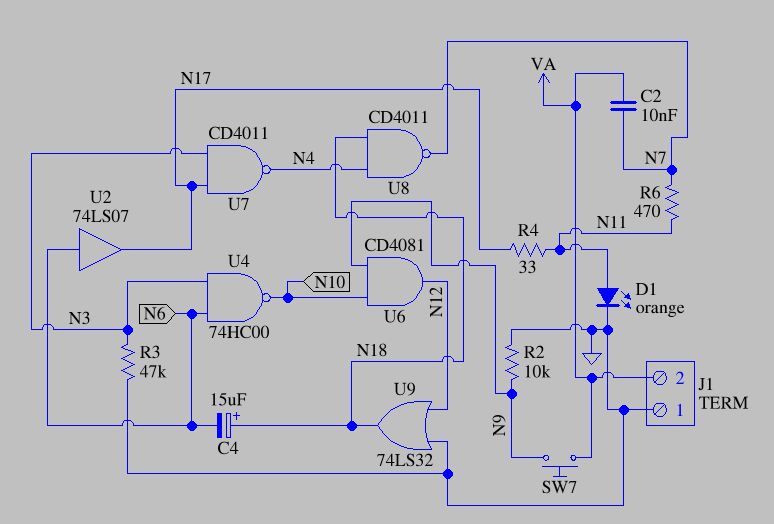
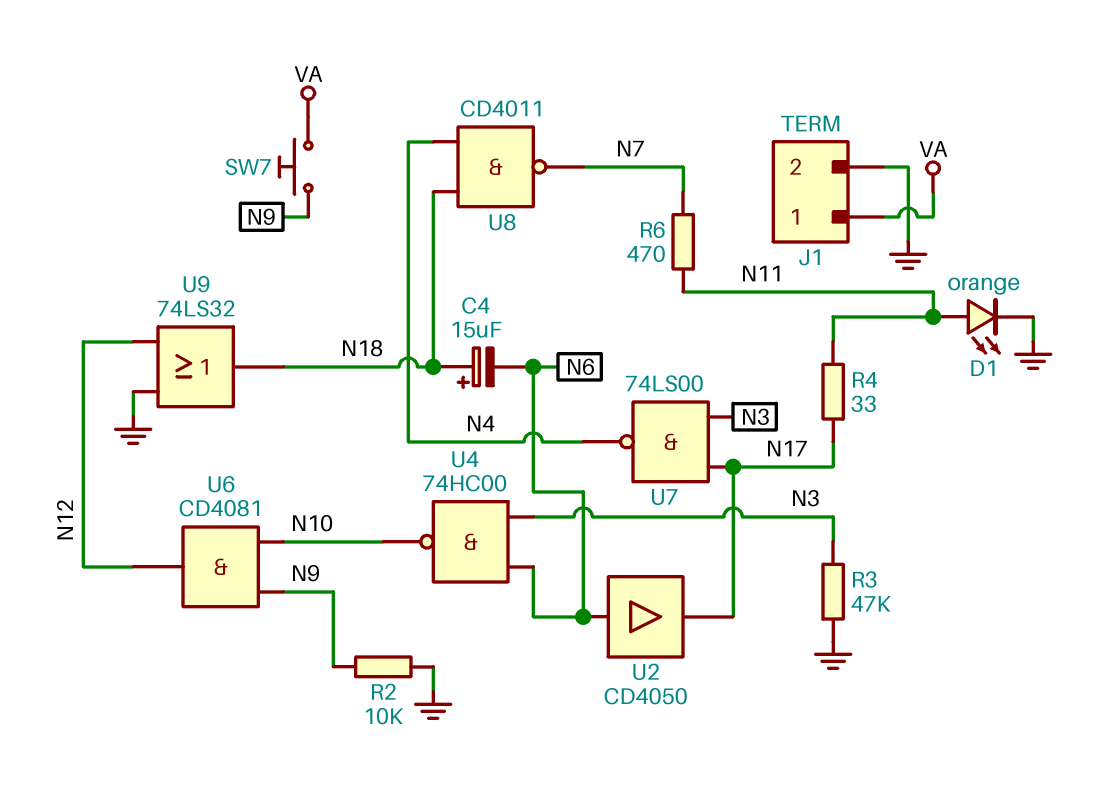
C2: 10nF (N7, VA) -> none
J1 pin 1: GND -> VA
J1 pin 2: VA -> GND
U2: buffer 74LS07 (in N6, out N17) -> buffer CD4050 (in N6, out N17)
U7: NAND CD4011 (in N3, in N17, out N4) -> NAND 74LS00 (in N3, in N17, out N4)

